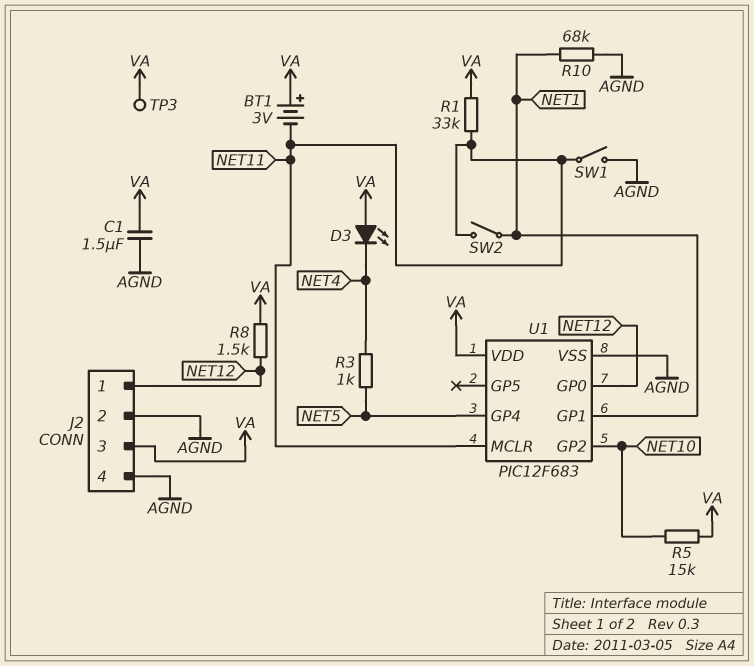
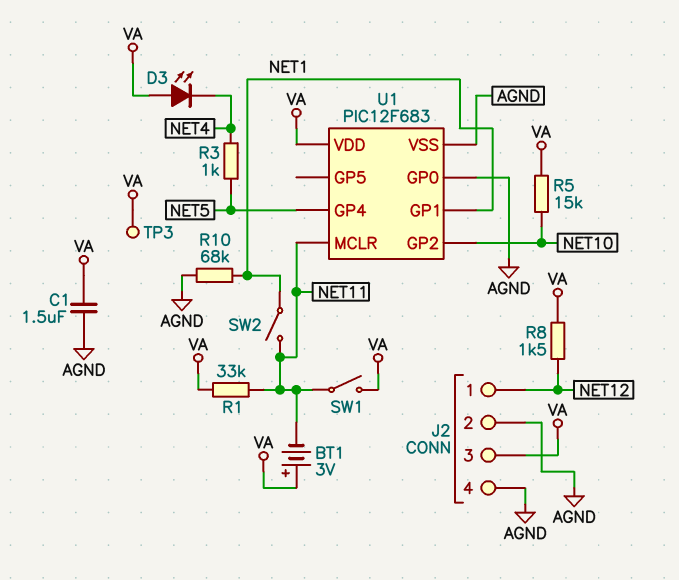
SW1: switch (AGND, NET11) -> switch (NET11, VA)
U1 pin GP0: NET12 -> AGND

